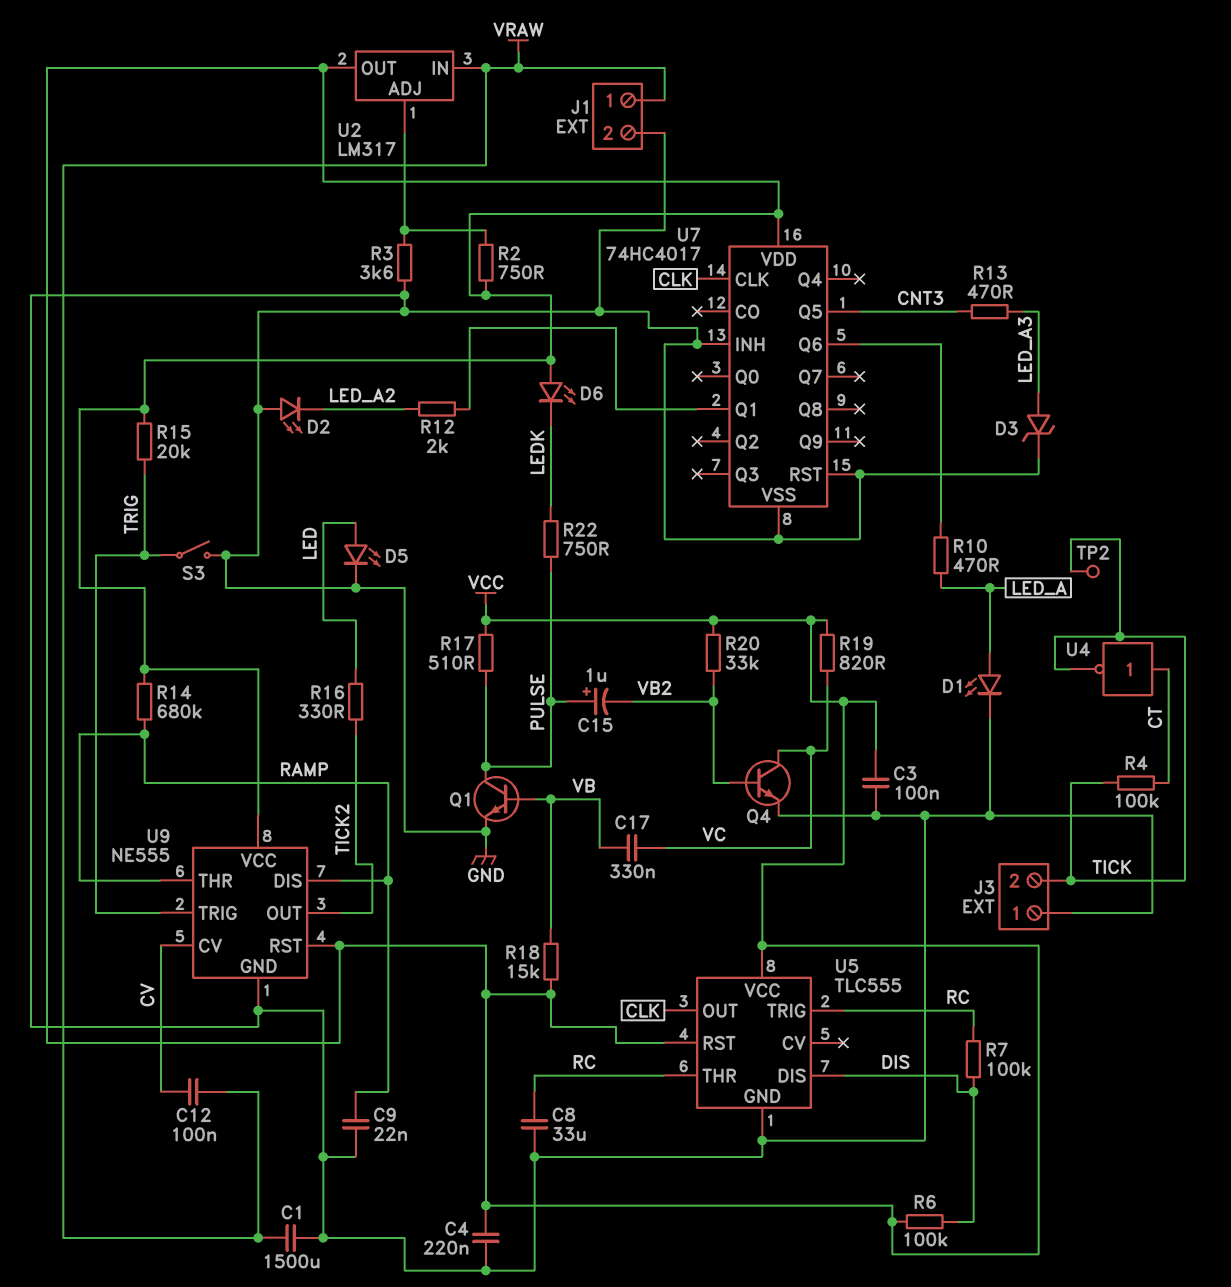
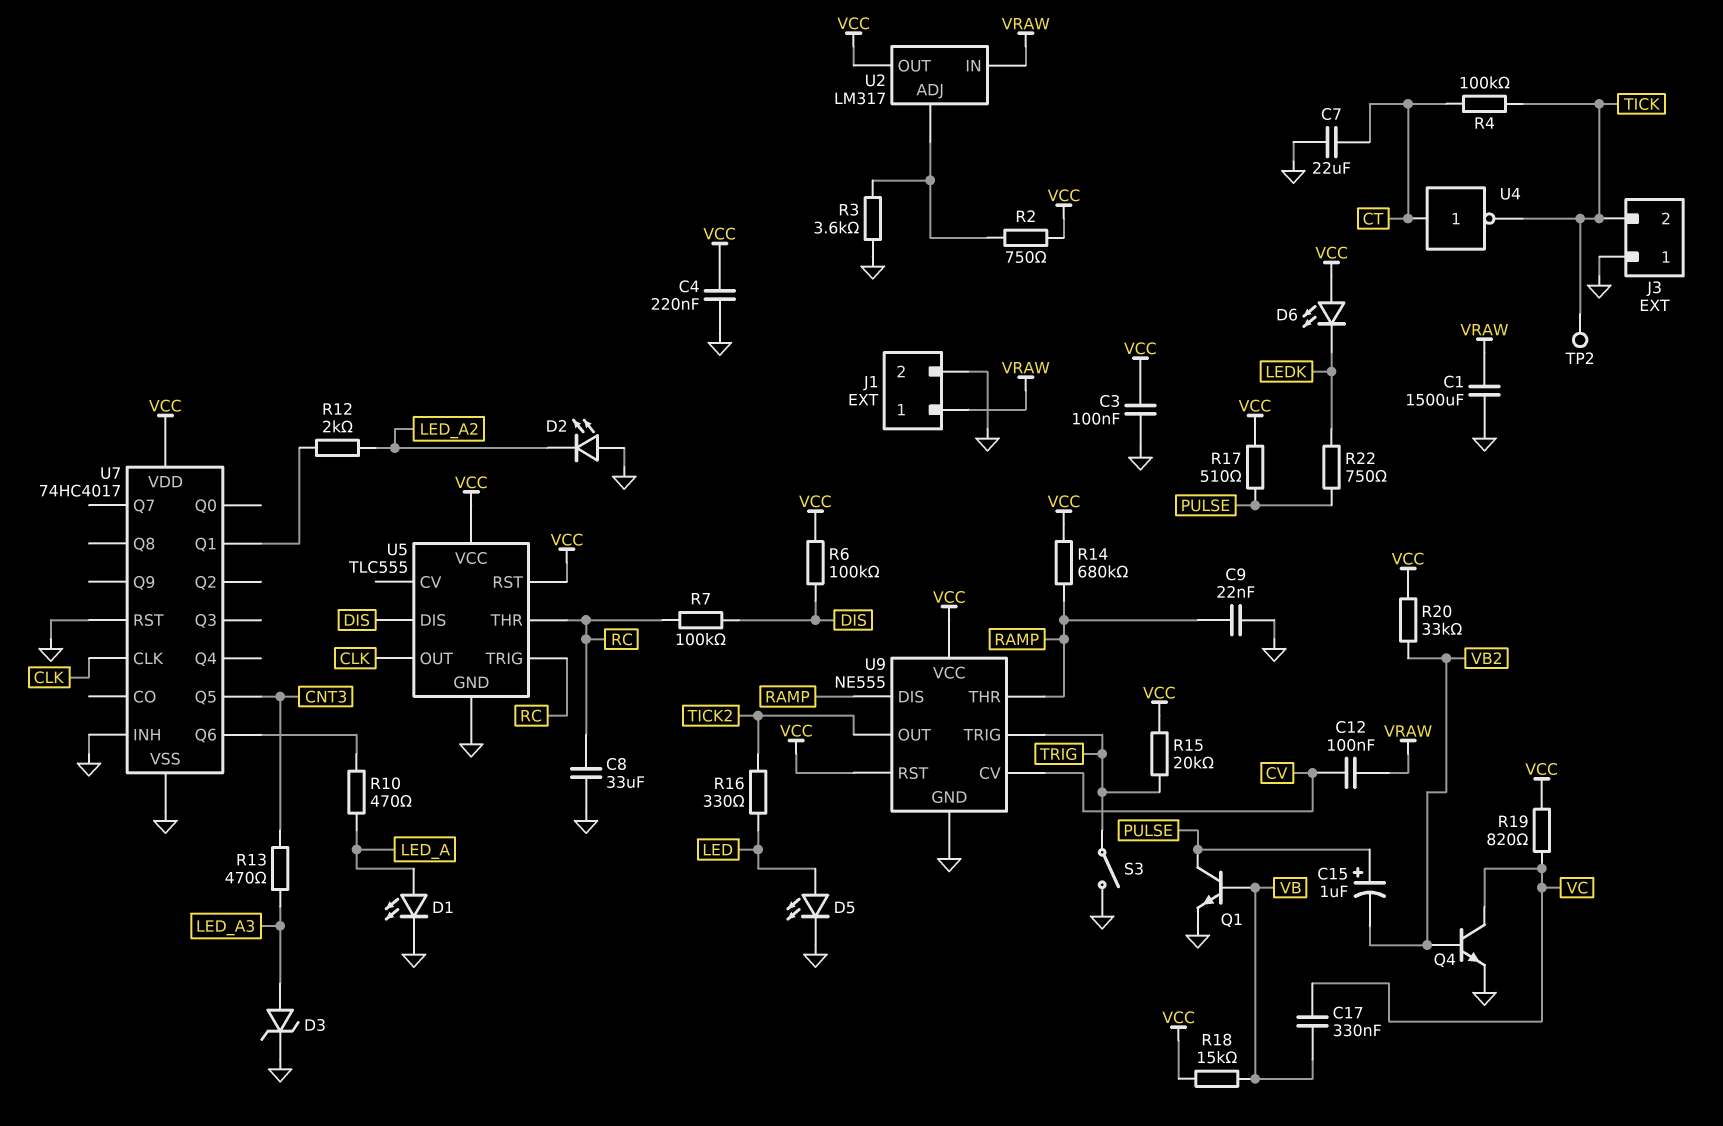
C7: none -> 22uF (CT, GND)

